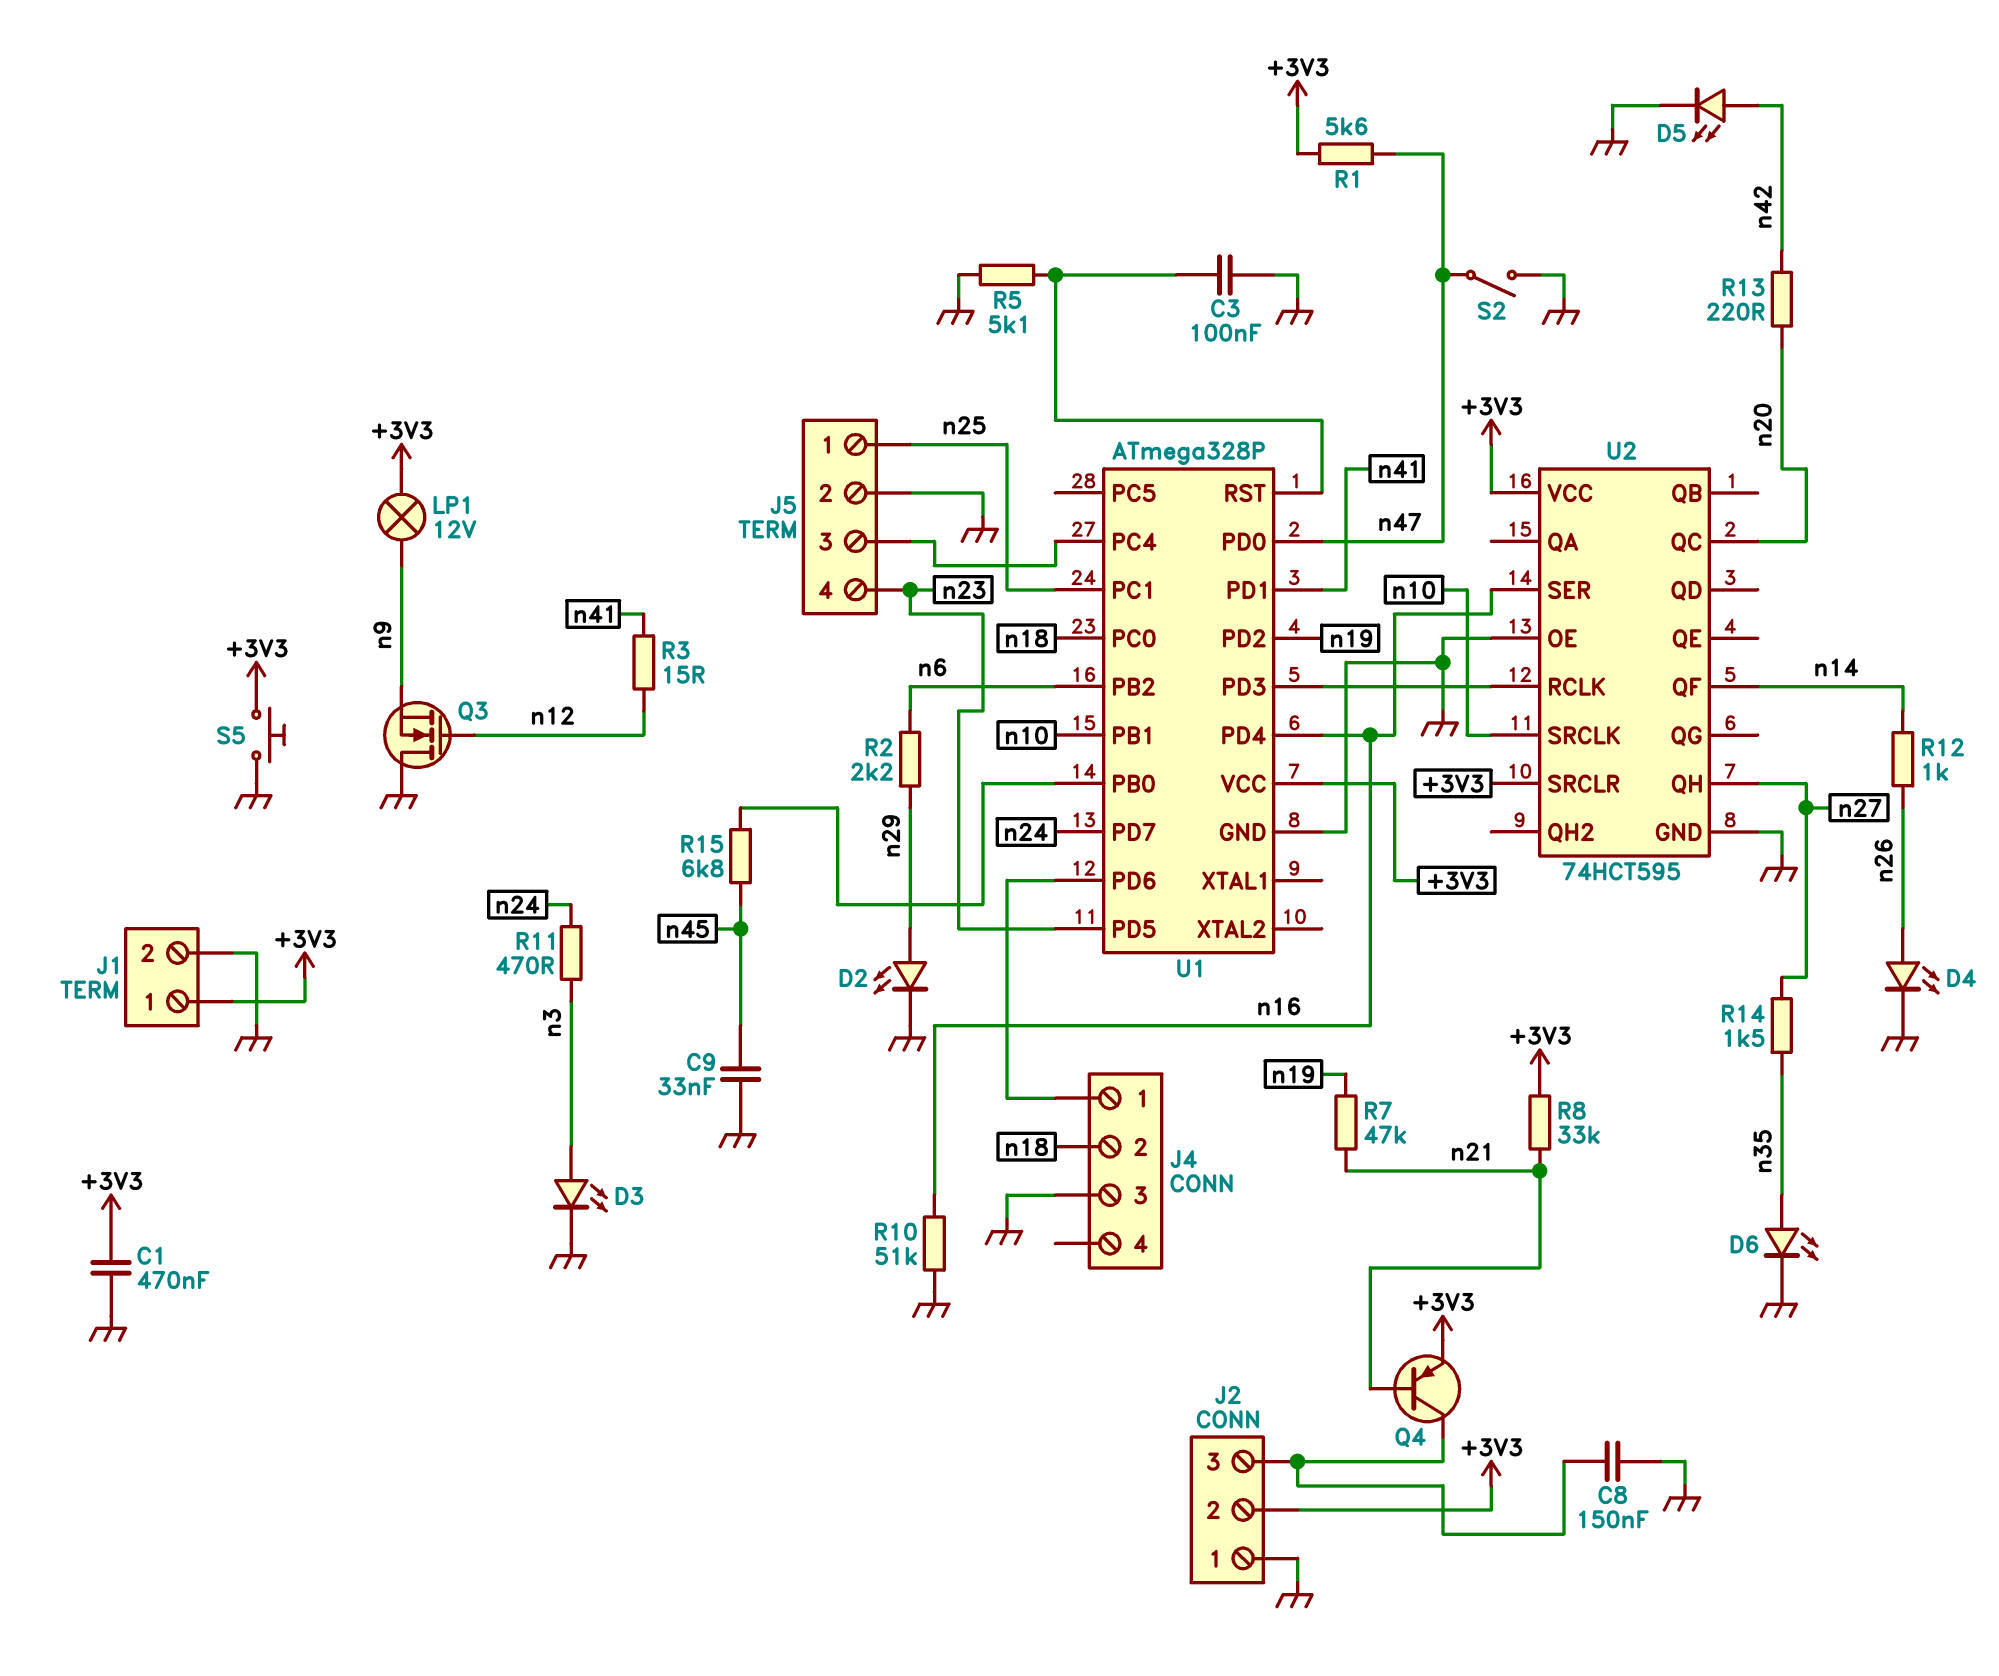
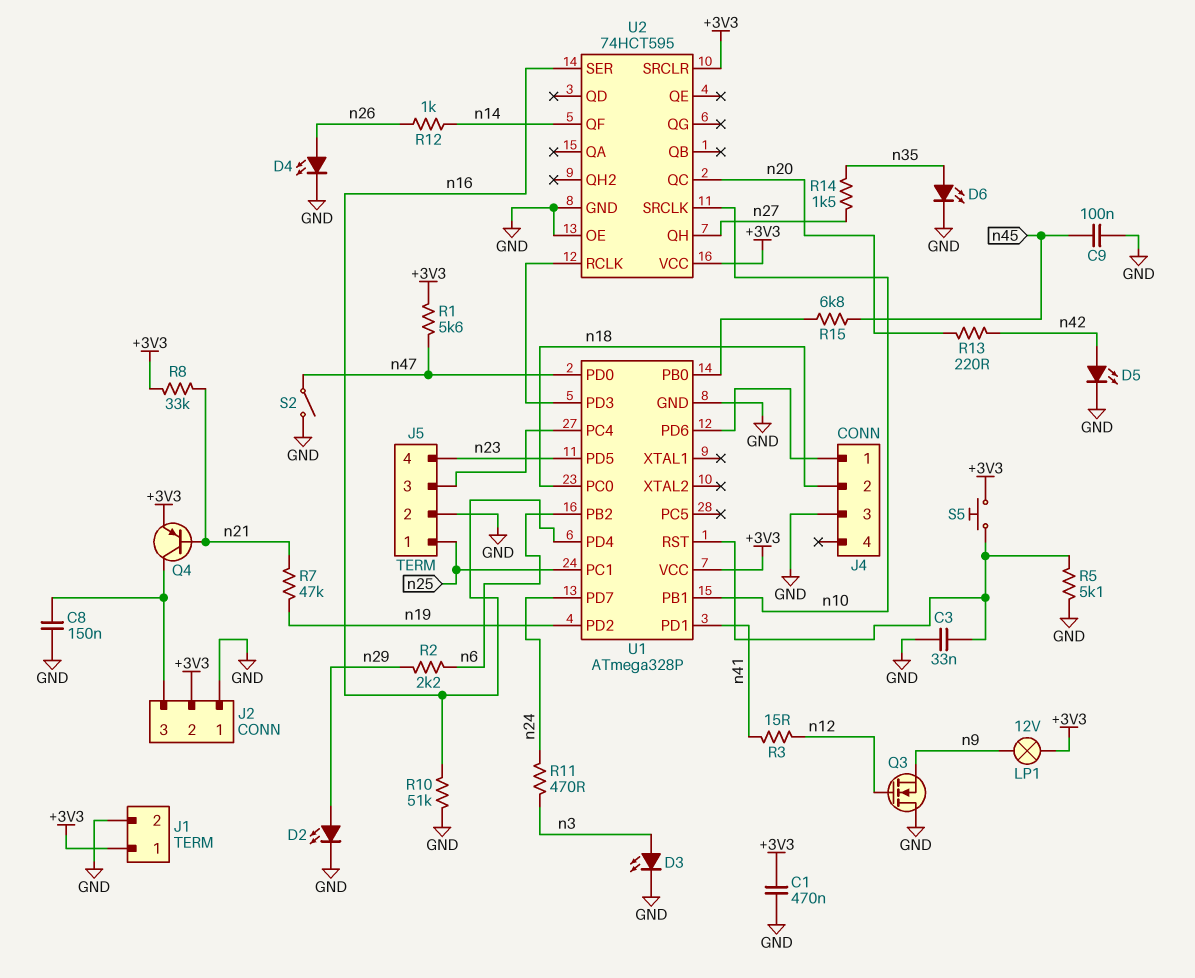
C3: 100nF (GND, U1/RST) -> 33nF (GND, U1/RST)
C9: 33nF (GND, n45) -> 100nF (GND, n45)
S5: button (+3V3, GND) -> button (+3V3, U1/RST)

